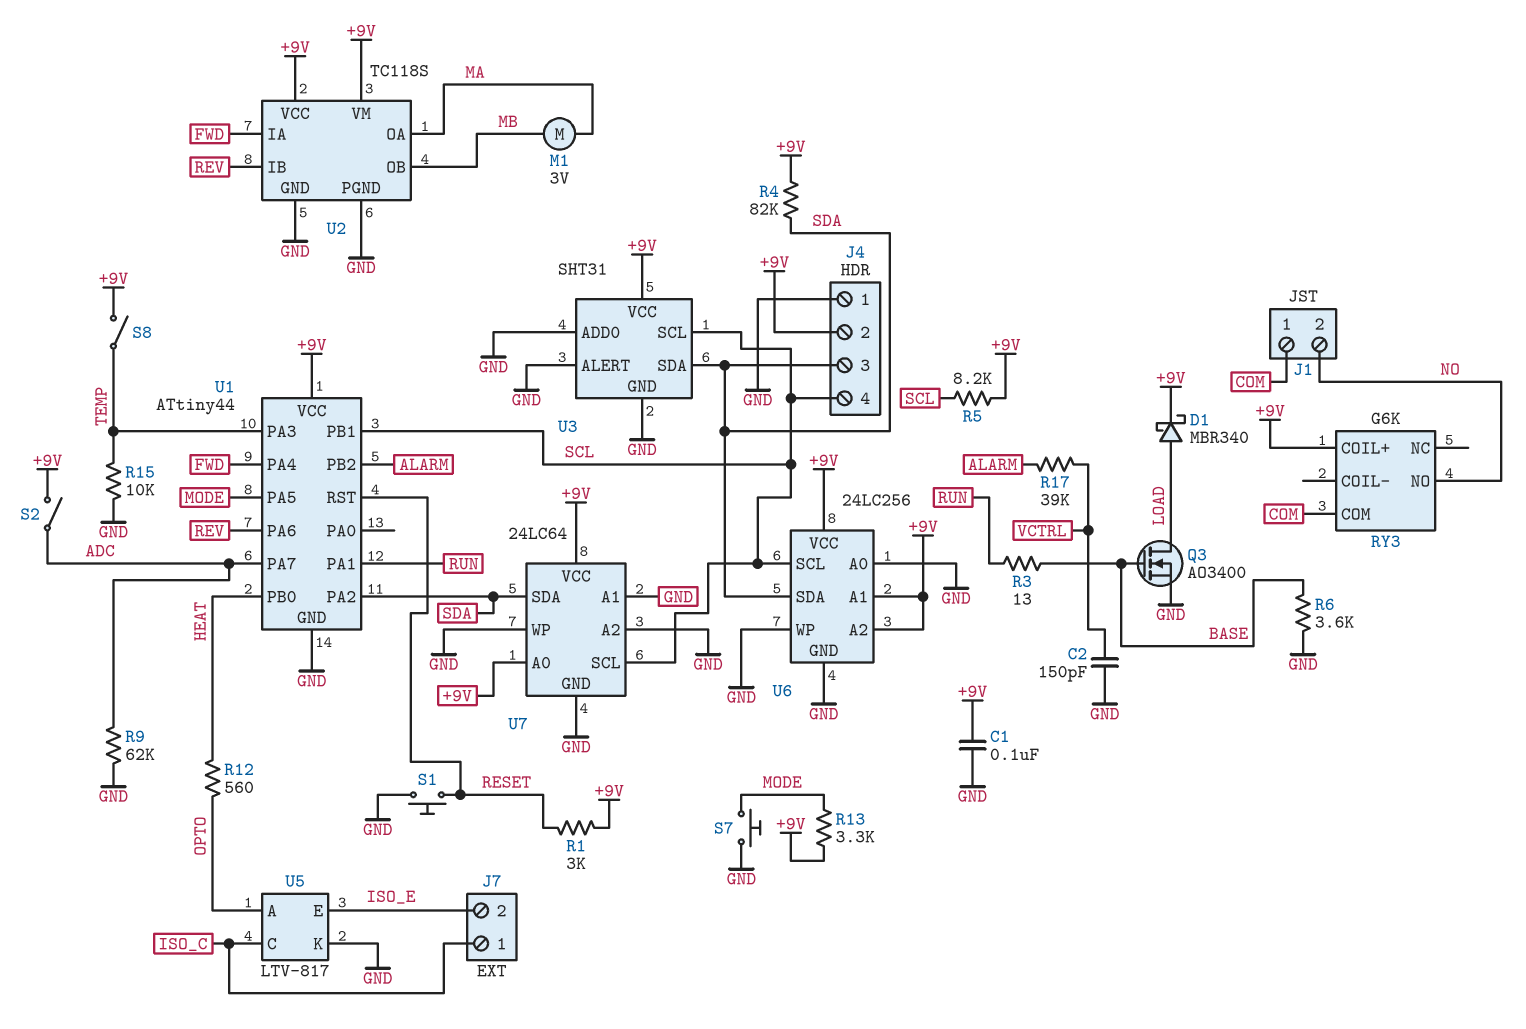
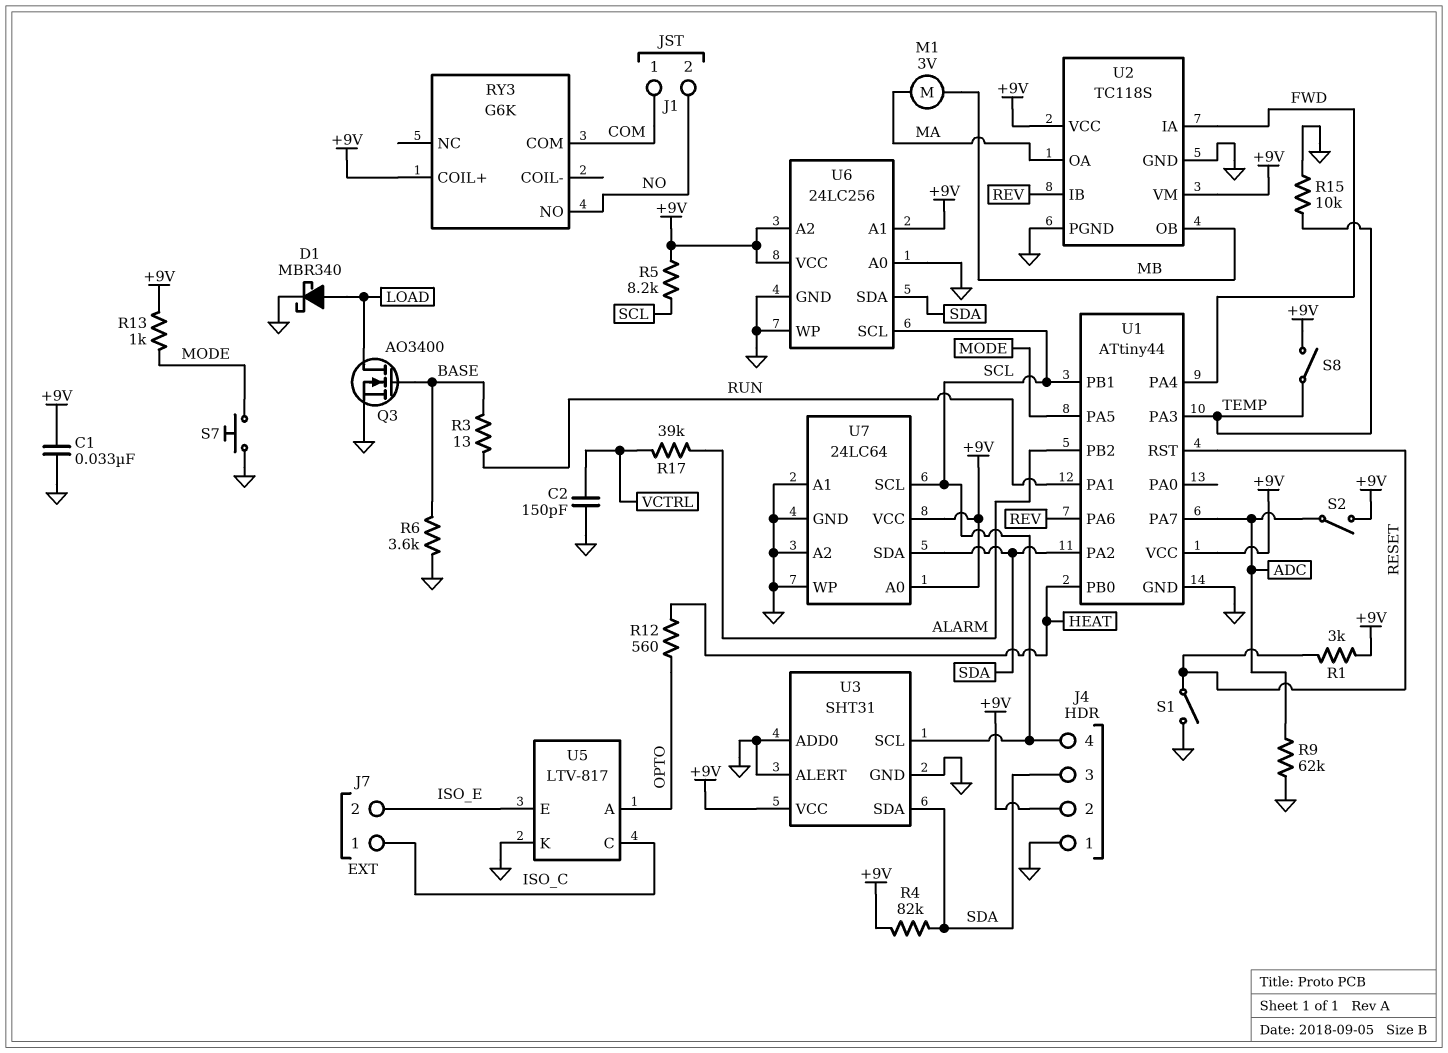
C1: 100nF (+9V, GND) -> 33nF (+9V, GND)
D1: schottky MBR340 (A LOAD, K +9V) -> schottky MBR340 (A LOAD, K GND)
R13: 3.3k (+9V, MODE) -> 1k (+9V, MODE)
S1: button (GND, RESET) -> switch (GND, RESET)

